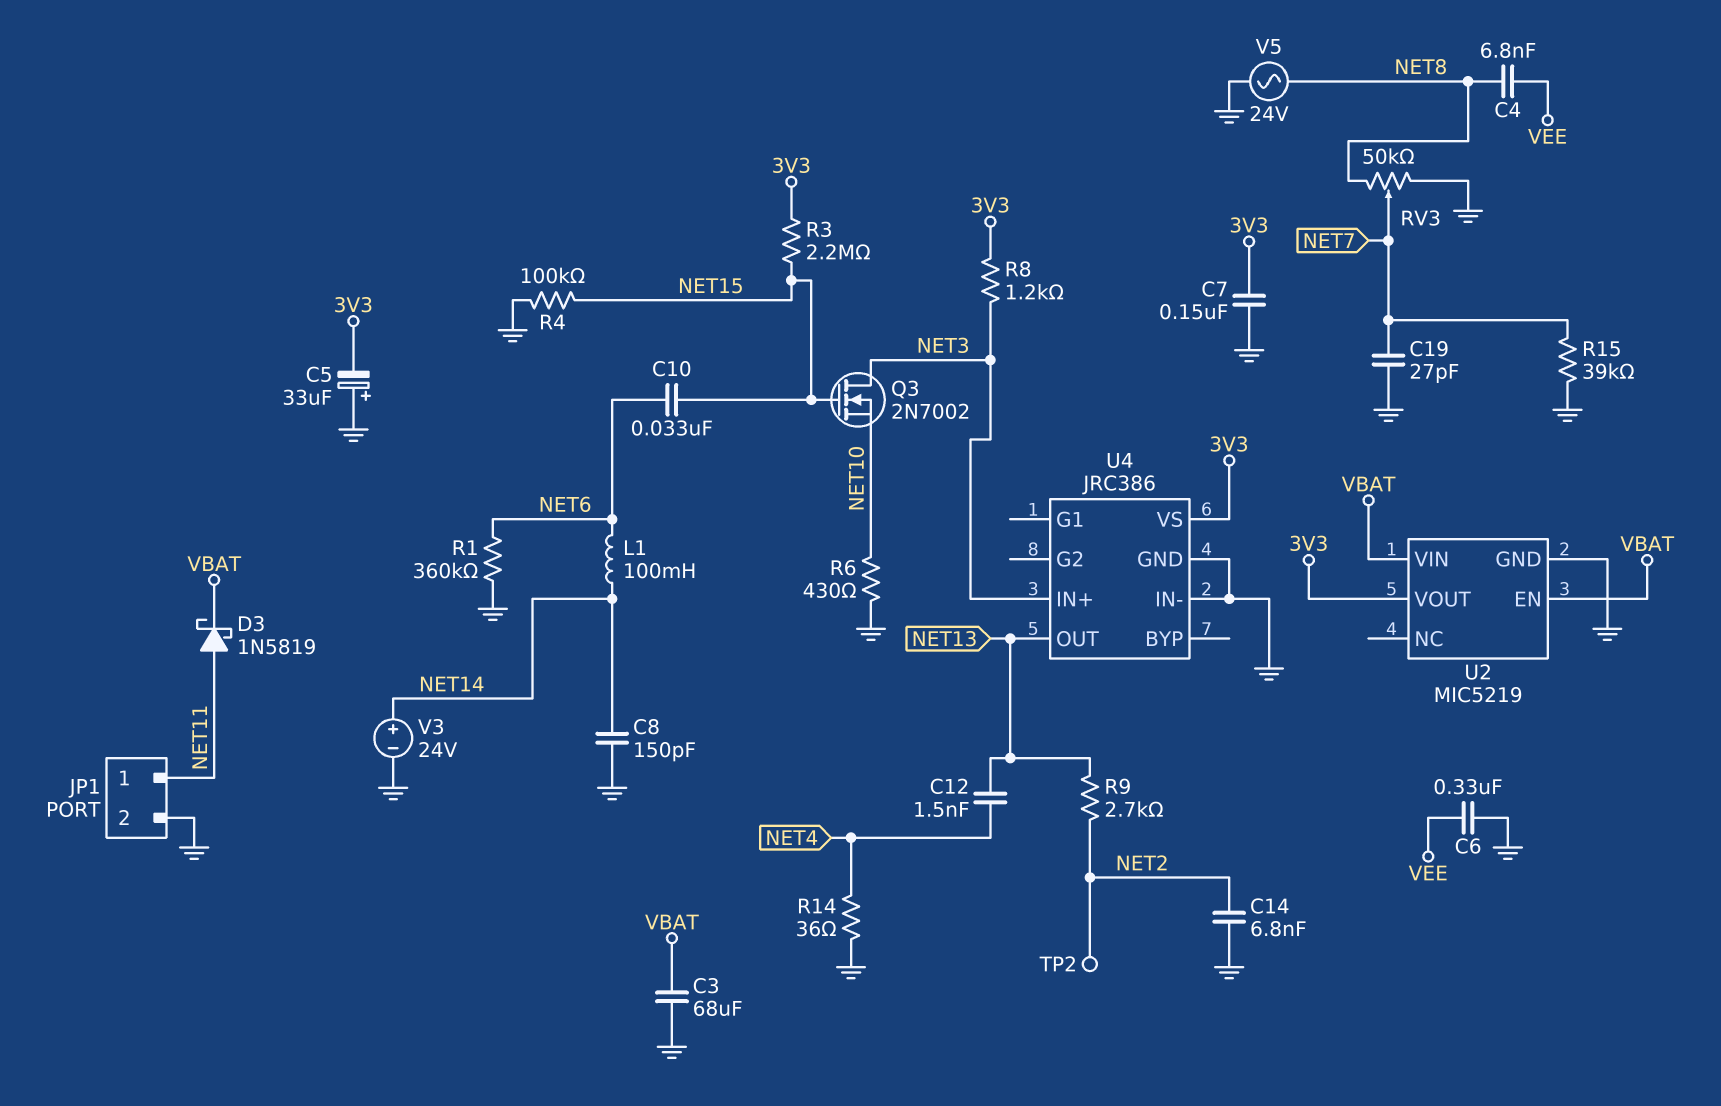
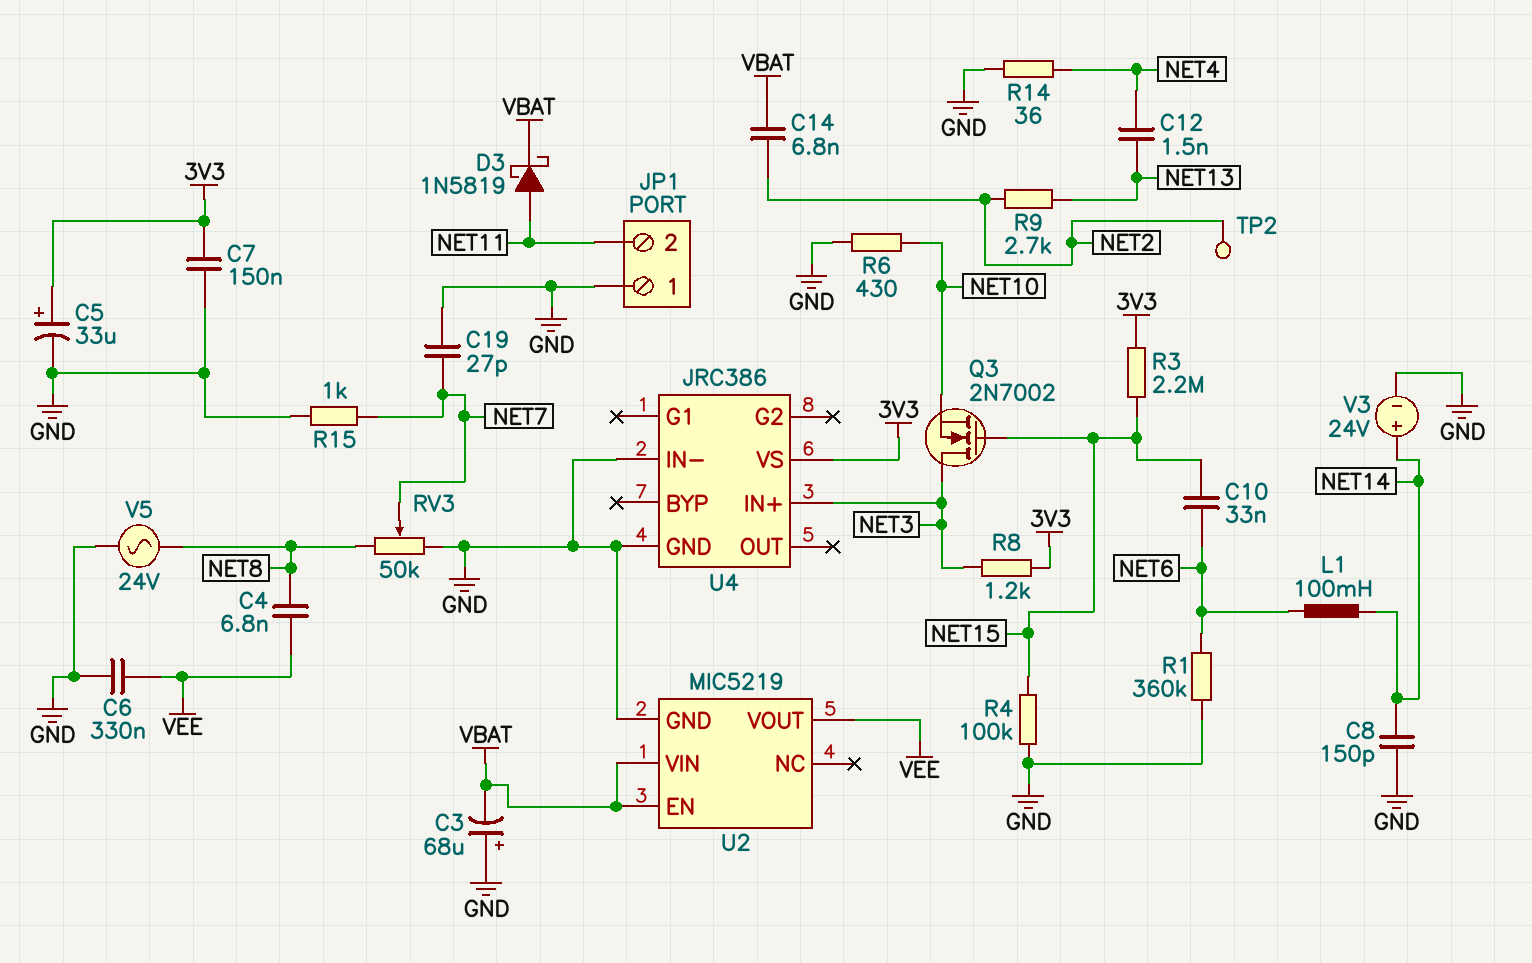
C3: 68uF (GND, VBAT) -> 68uF (plus GND, minus VBAT)
C5: 33uF (plus GND, minus 3V3) -> 33uF (plus 3V3, minus GND)
C14: 6.8nF (GND, NET2) -> 6.8nF (NET2, VBAT)
JP1 pin 1: NET11 -> GND
JP1 pin 2: GND -> NET11
R15: 39k (GND, NET7) -> 1k (GND, NET7)
U2 pin VOUT: 3V3 -> VEE
U4 pin OUT: NET13 -> none

